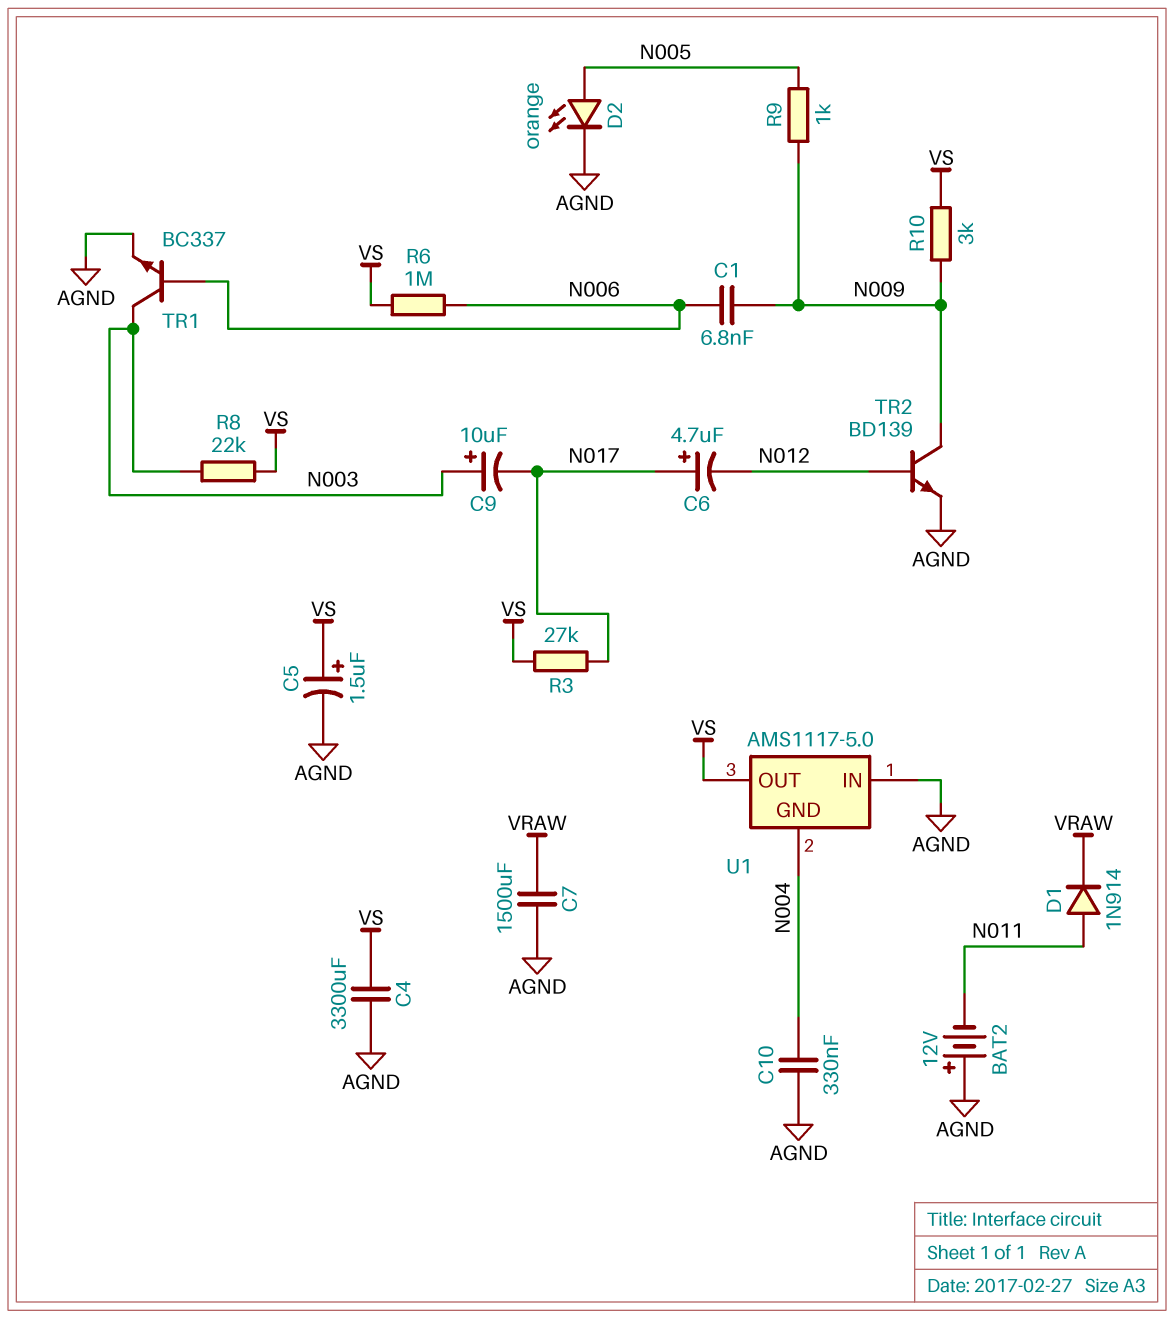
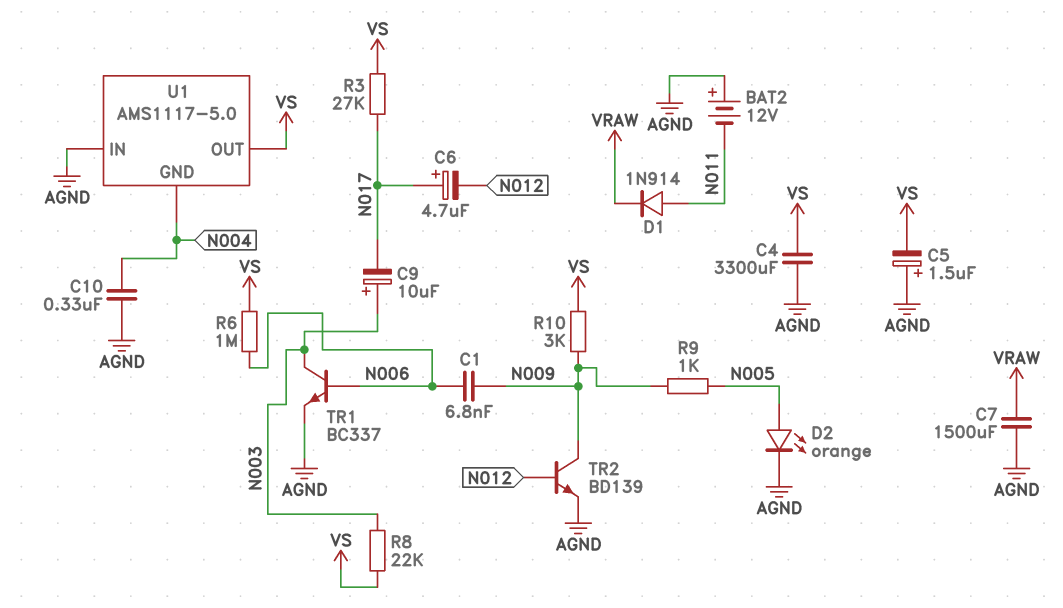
C5: 1.5uF (plus VS, minus AGND) -> 1.5uF (plus AGND, minus VS)

